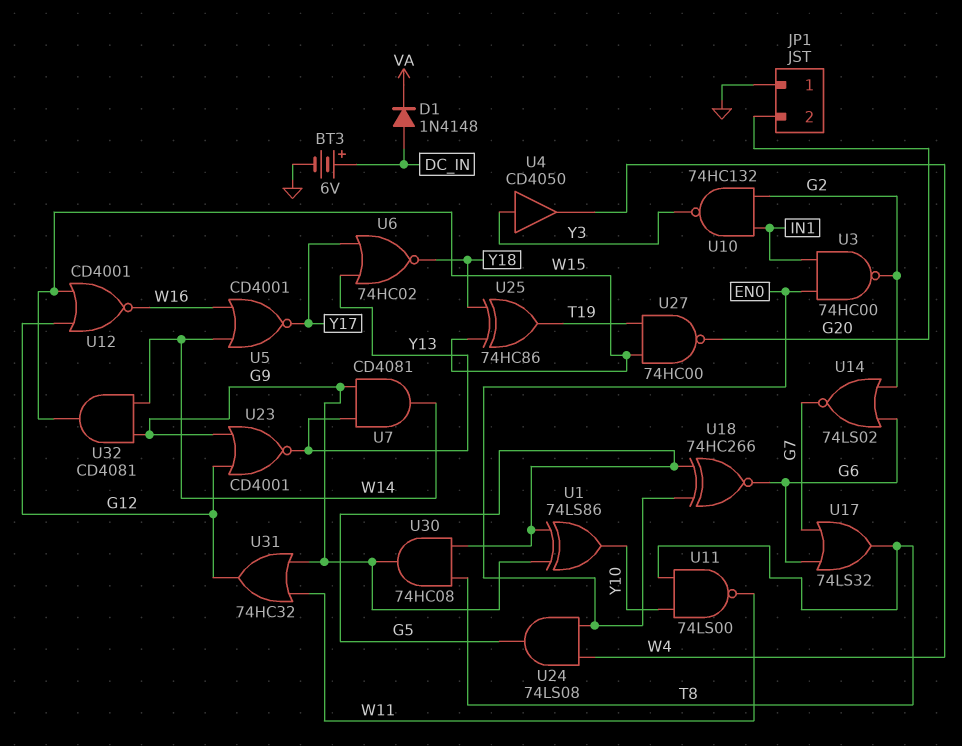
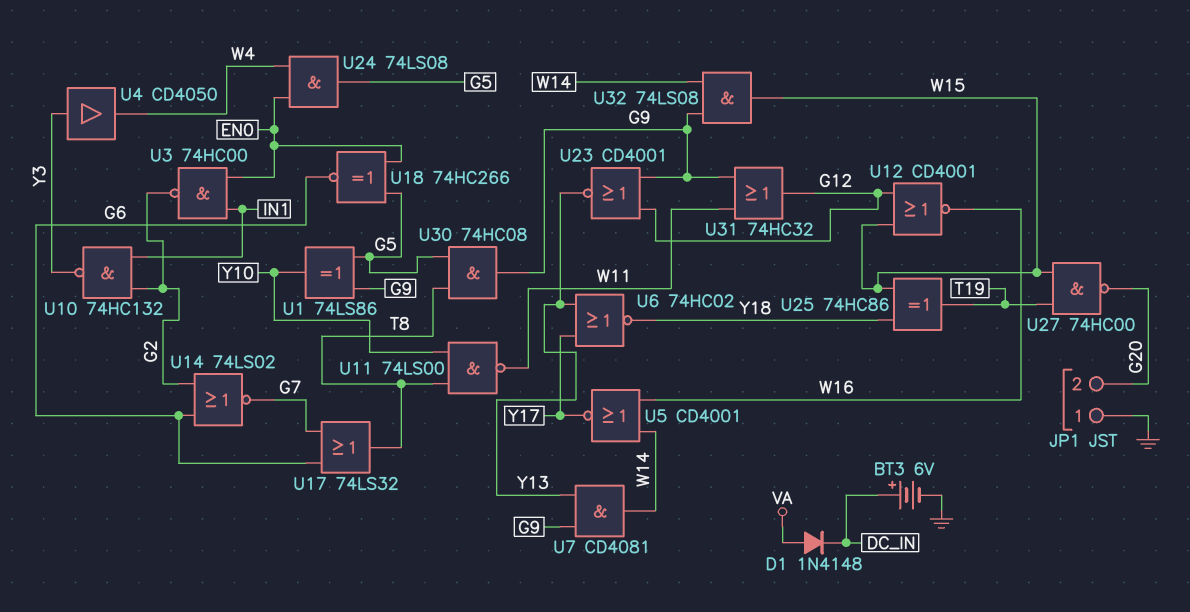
D1: diode 1N4148 (A DC_IN, K VA) -> diode 1N4148 (A VA, K DC_IN)
U32: AND CD4081 (in G9, in W14, out W15) -> AND 74LS08 (in G9, in W14, out W15)

